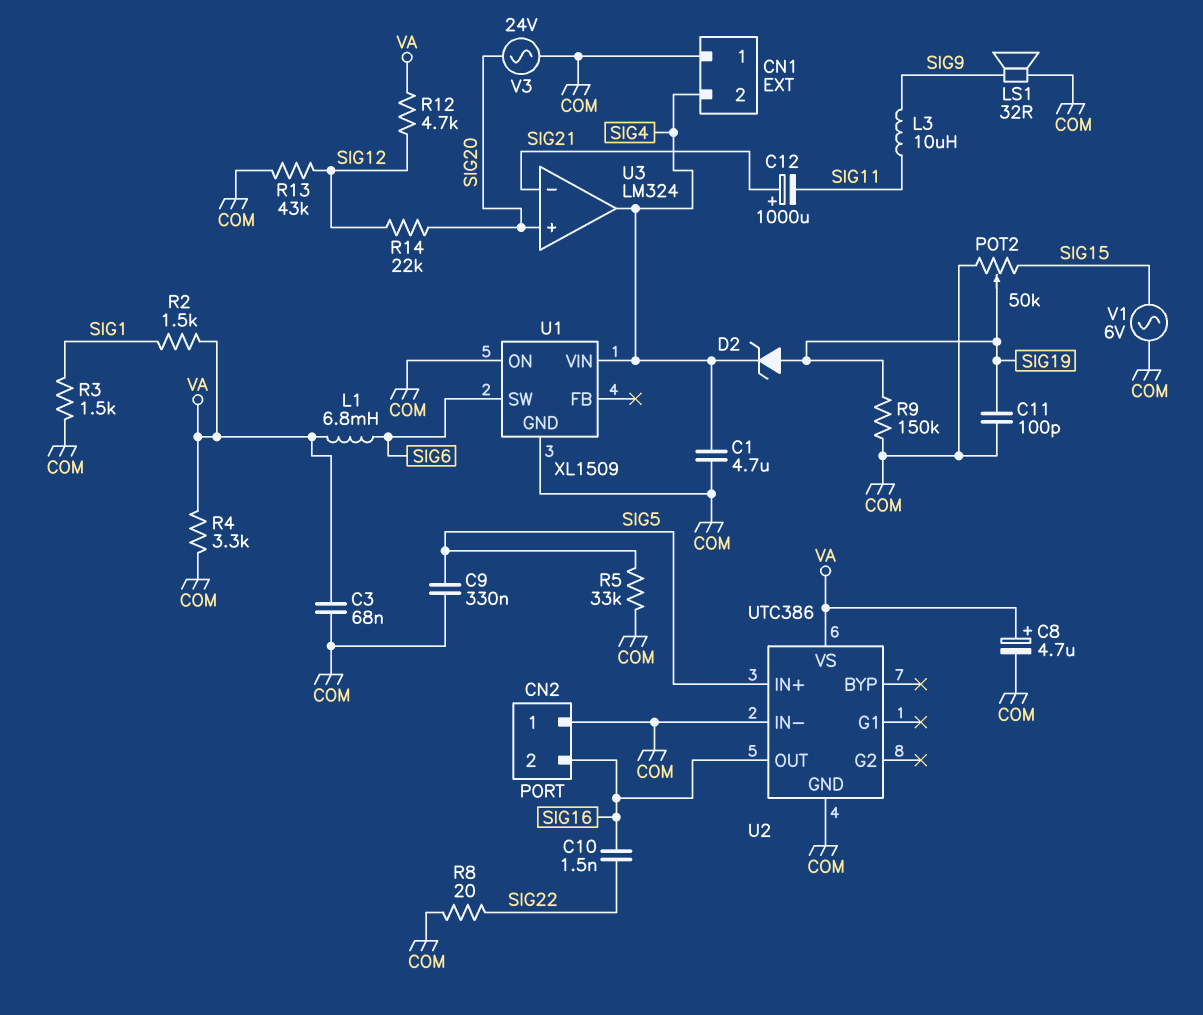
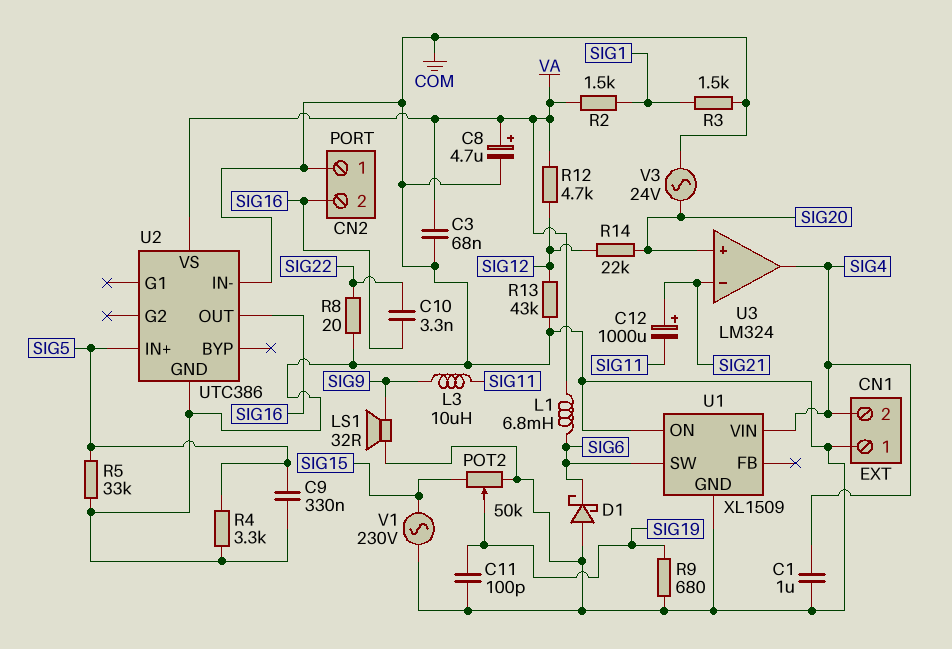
C1: 4.7uF (COM, SIG4) -> 1uF (COM, SIG4)
C10: 1.5nF (SIG16, SIG22) -> 3.3nF (SIG16, SIG22)
D1: none -> schottky (A COM, K SIG6)
D2: zener (A SIG19, K SIG4) -> none
R4: 3.3k (COM, VA) -> 3.3k (COM, SIG5)
R9: 150k (COM, SIG19) -> 680 (COM, SIG19)
V1: AC 6V (COM, SIG15) -> AC 230V (COM, SIG15)

